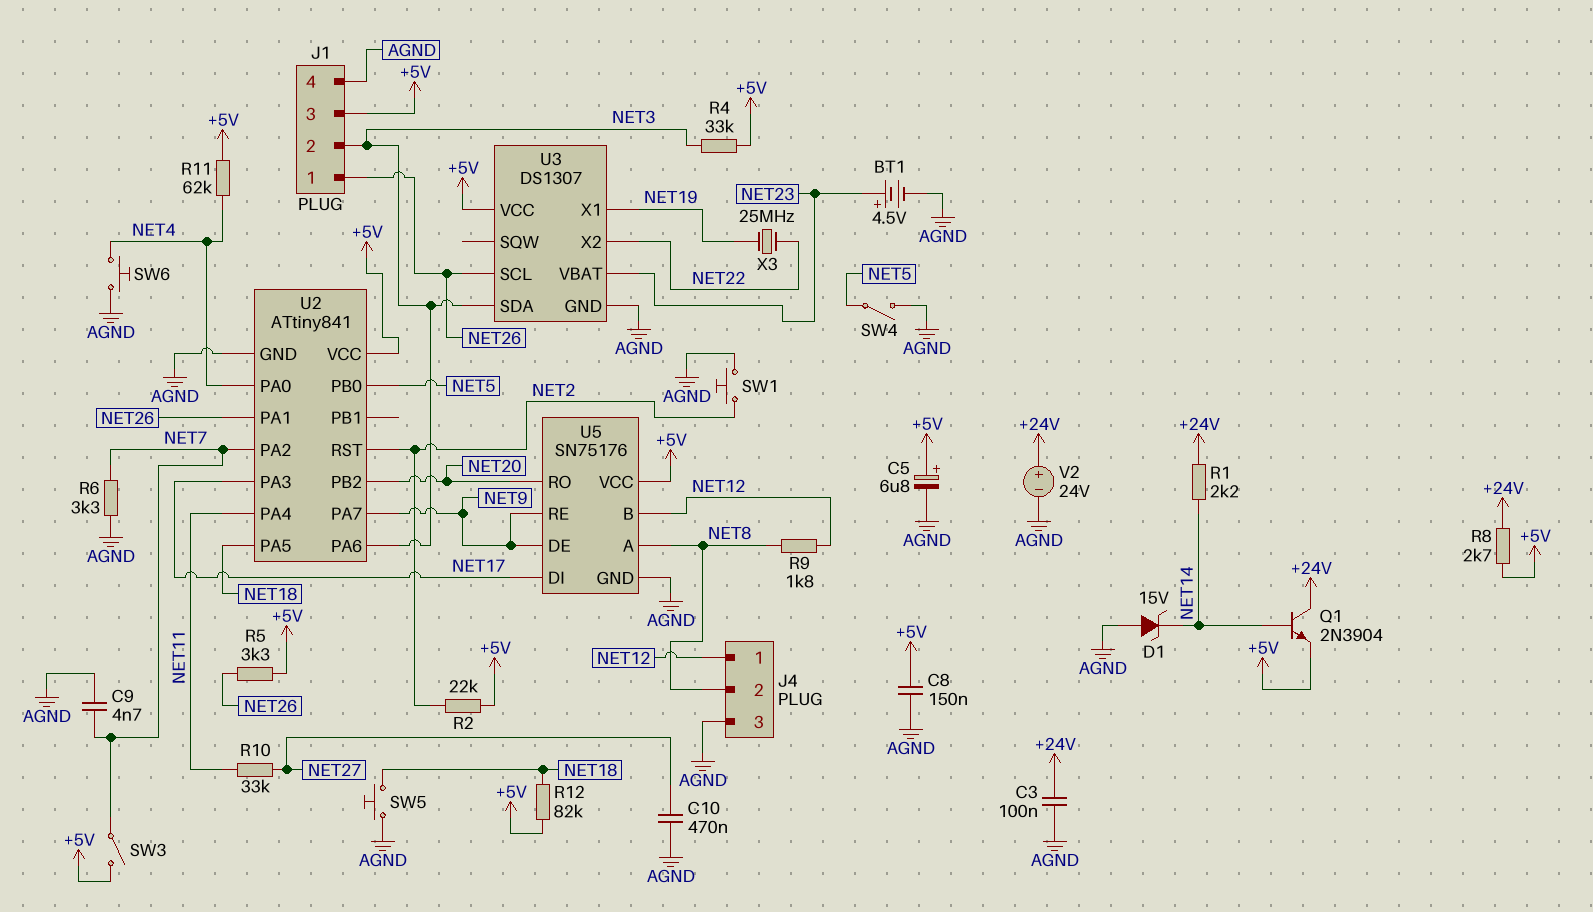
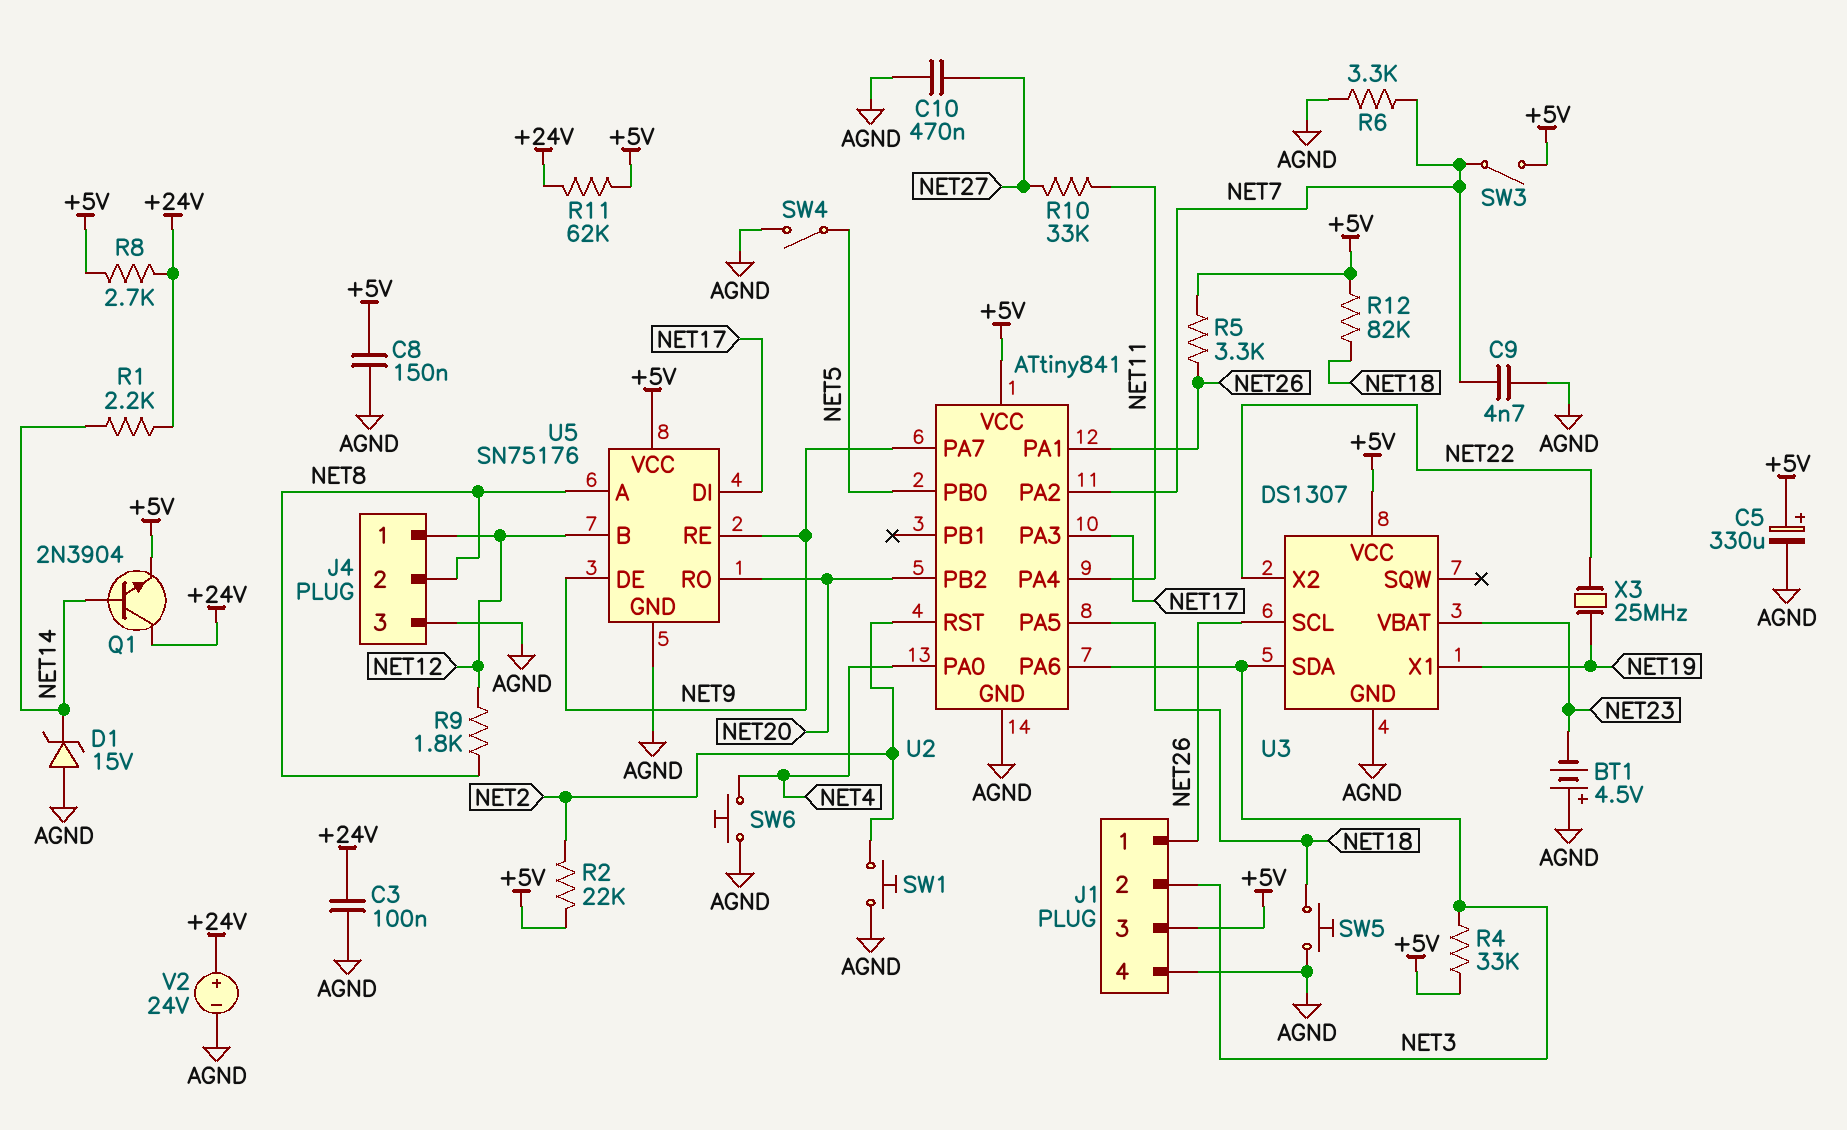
BT1: 4.5V (plus NET23, minus AGND) -> 4.5V (plus AGND, minus NET23)
C5: 6.8uF (plus +5V, minus AGND) -> 330uF (plus +5V, minus AGND)
R11: 62k (+5V, NET4) -> 62k (+5V, +24V)

